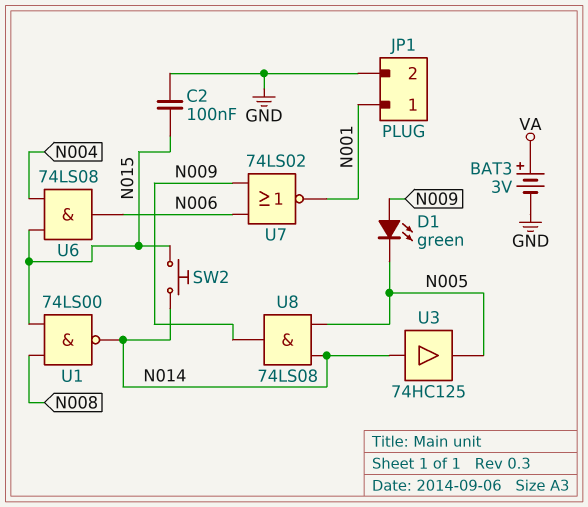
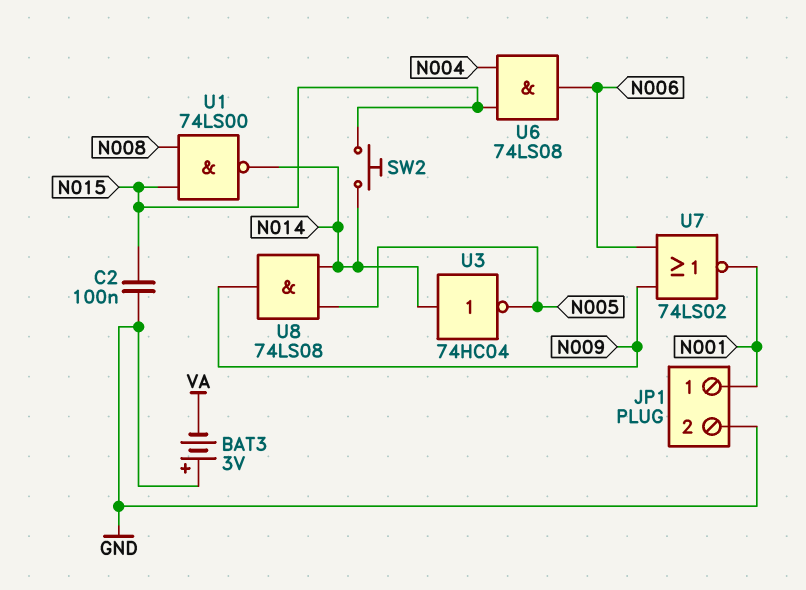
BAT3: 3V (plus VA, minus GND) -> 3V (plus GND, minus VA)
D1: LED green (A N009, K N005) -> none
U3: buffer 74HC125 (in N014, out N005) -> NOT 74HC04 (in N014, out N005)

